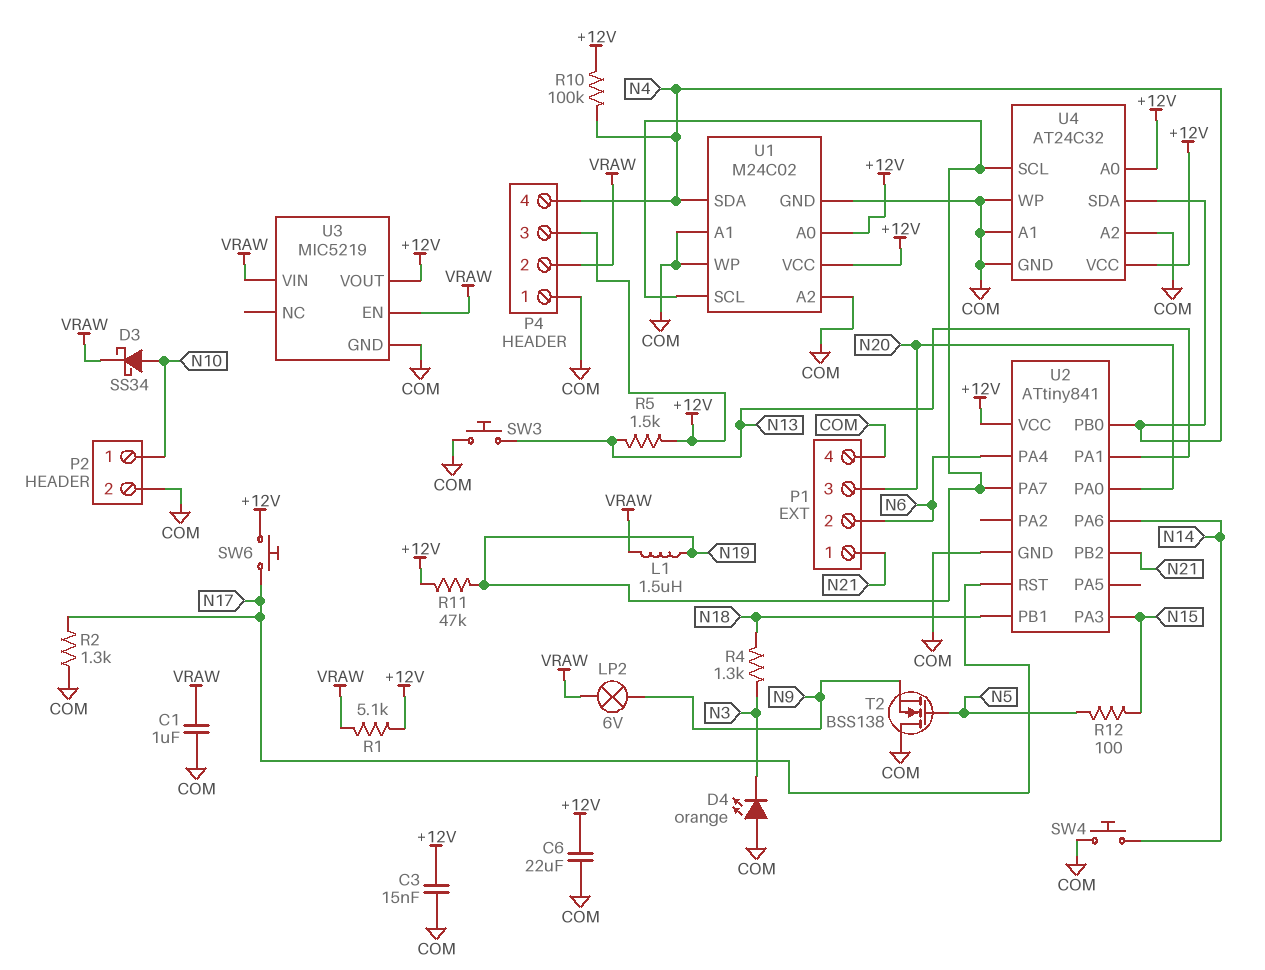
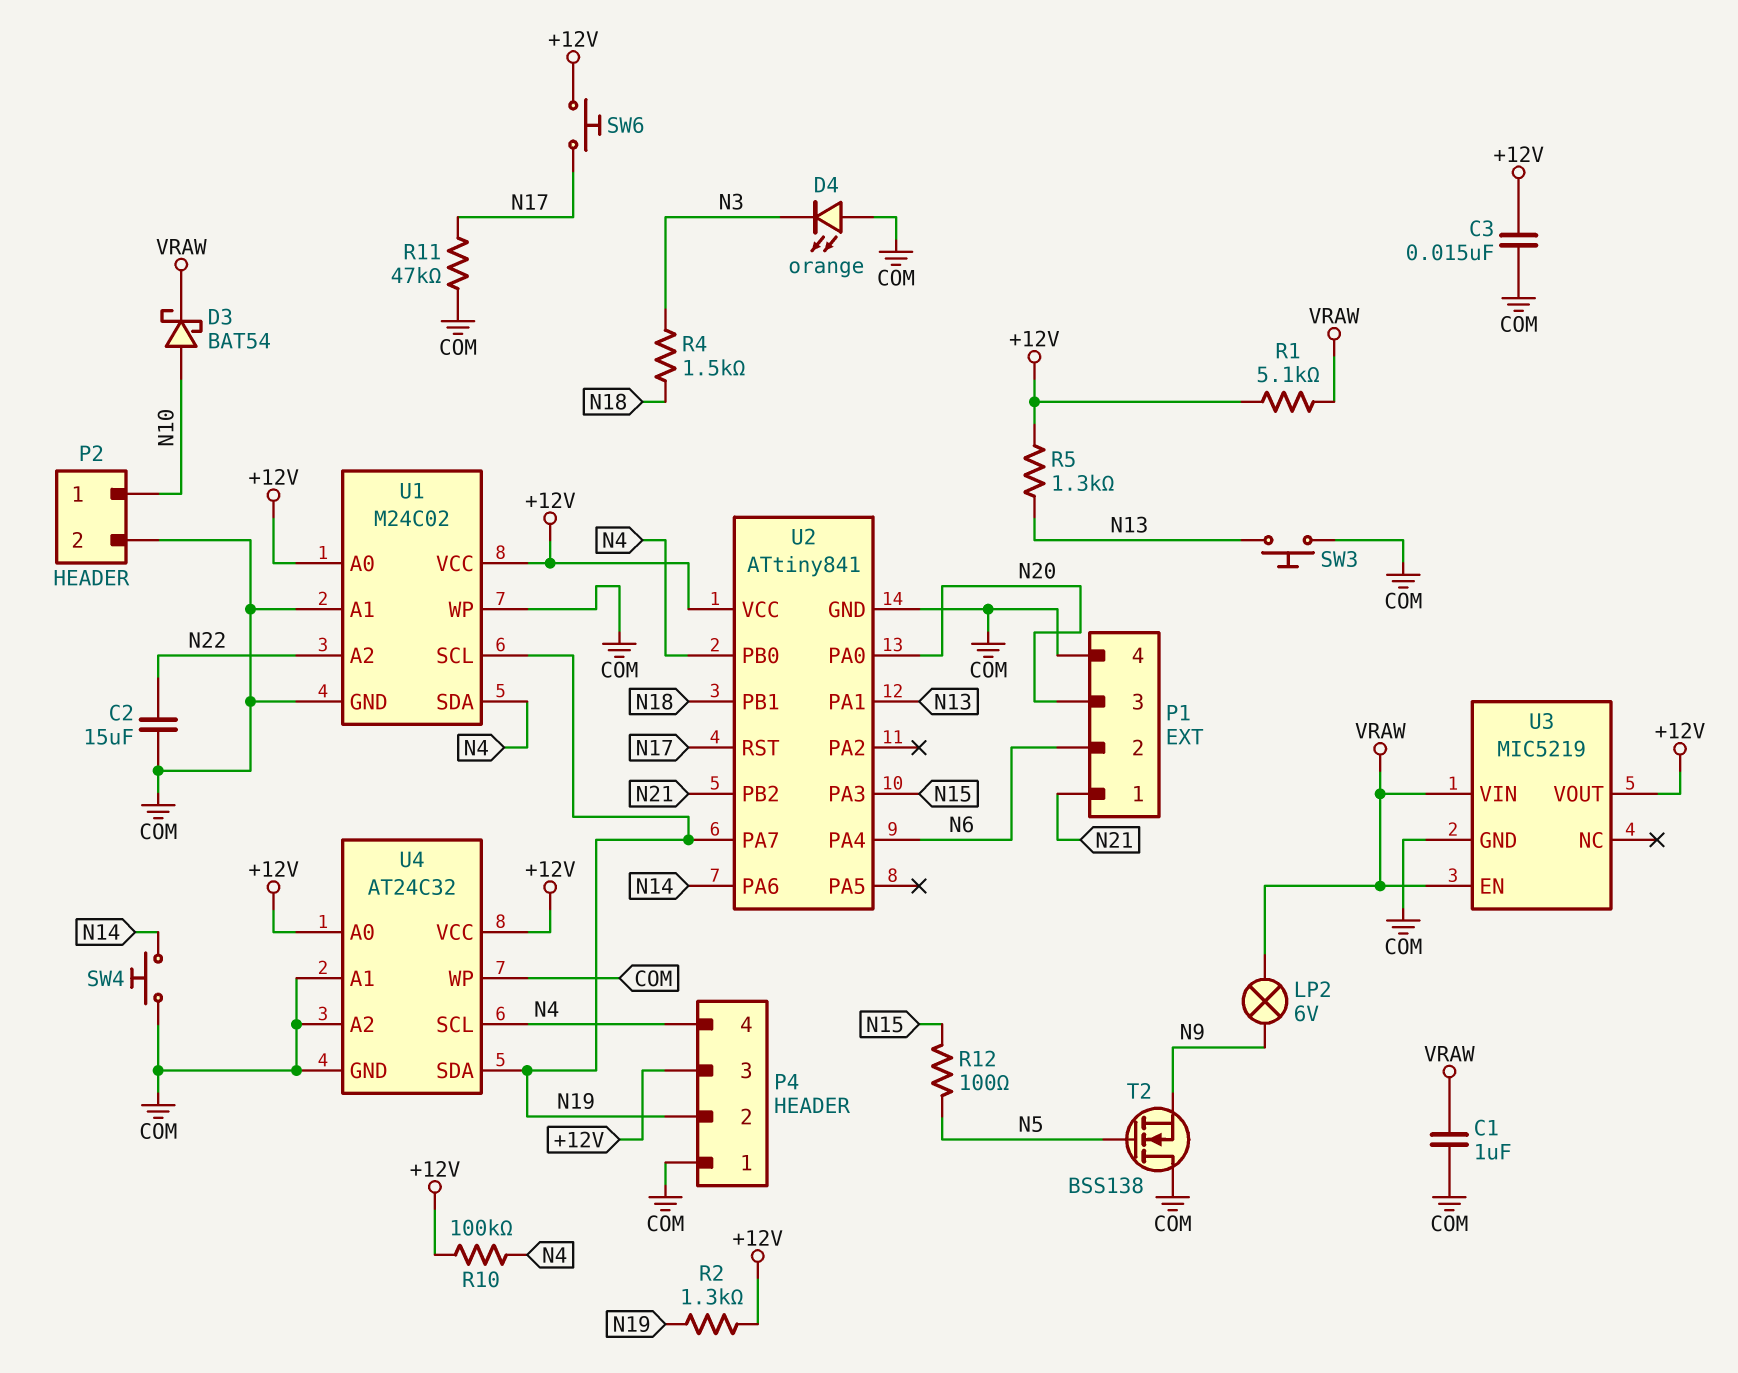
C2: none -> 15uF (COM, N22)
C6: 22uF (+12V, COM) -> none
D3: schottky SS34 (A N10, K VRAW) -> schottky BAT54 (A N10, K VRAW)
L1: 1.5uH (N19, VRAW) -> none
P4 pin 2: VRAW -> N19
R2: 1.3k (COM, N17) -> 1.3k (+12V, N19)
R4: 1.3k (N3, N18) -> 1.5k (N3, N18)
R5: 1.5k (+12V, N13) -> 1.3k (+12V, N13)
R11: 47k (+12V, N19) -> 47k (COM, N17)
U1 pin A2: COM -> N22
U4 pin SCL: N19 -> N4
U4 pin SDA: N4 -> N19

